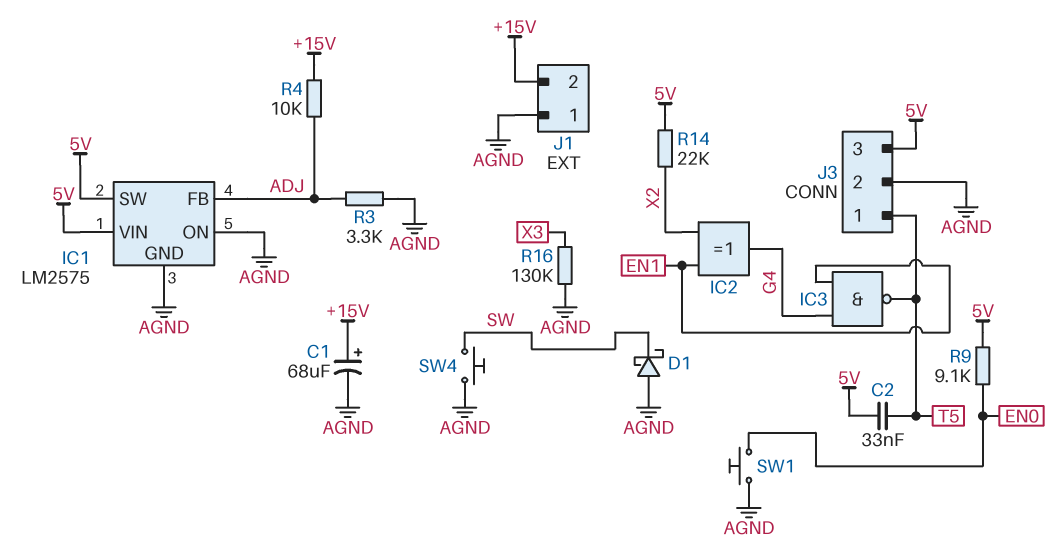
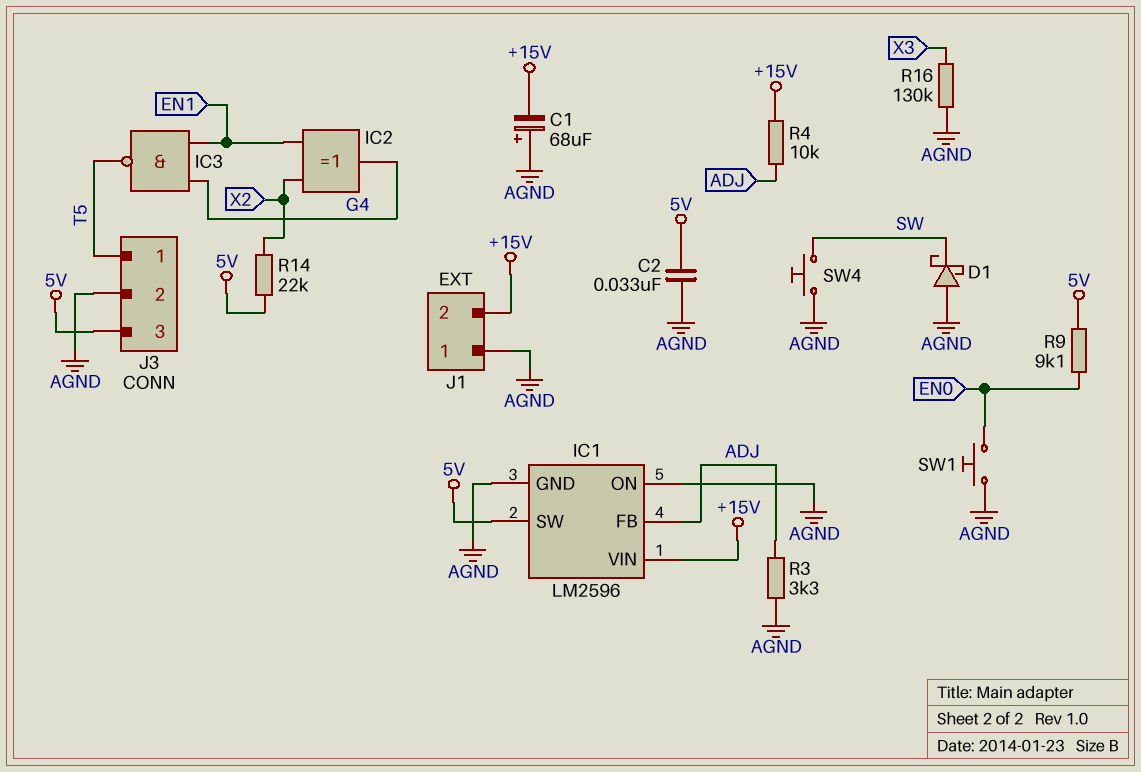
C1: 68uF (plus +15V, minus AGND) -> 68uF (plus AGND, minus +15V)
C2: 33nF (5V, T5) -> 33nF (5V, AGND)
IC1: LM2575 -> LM2596
IC1 pin VIN: 5V -> +15V

